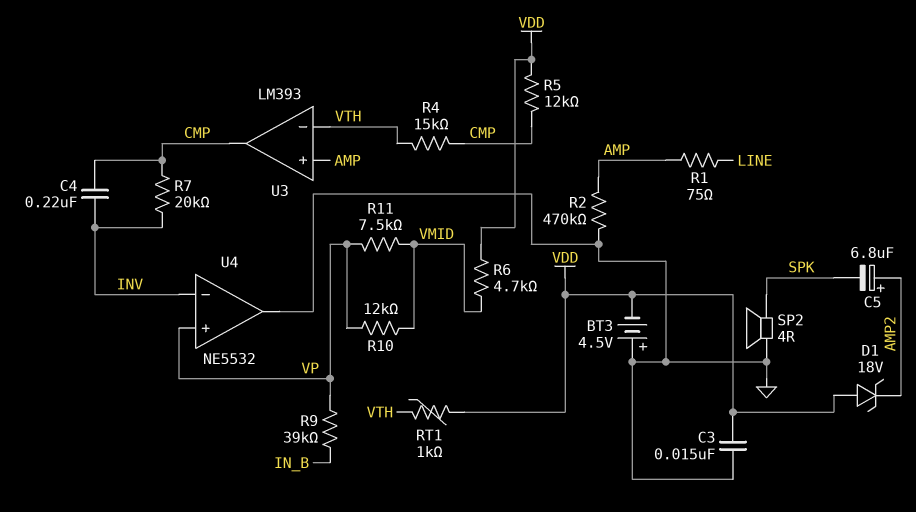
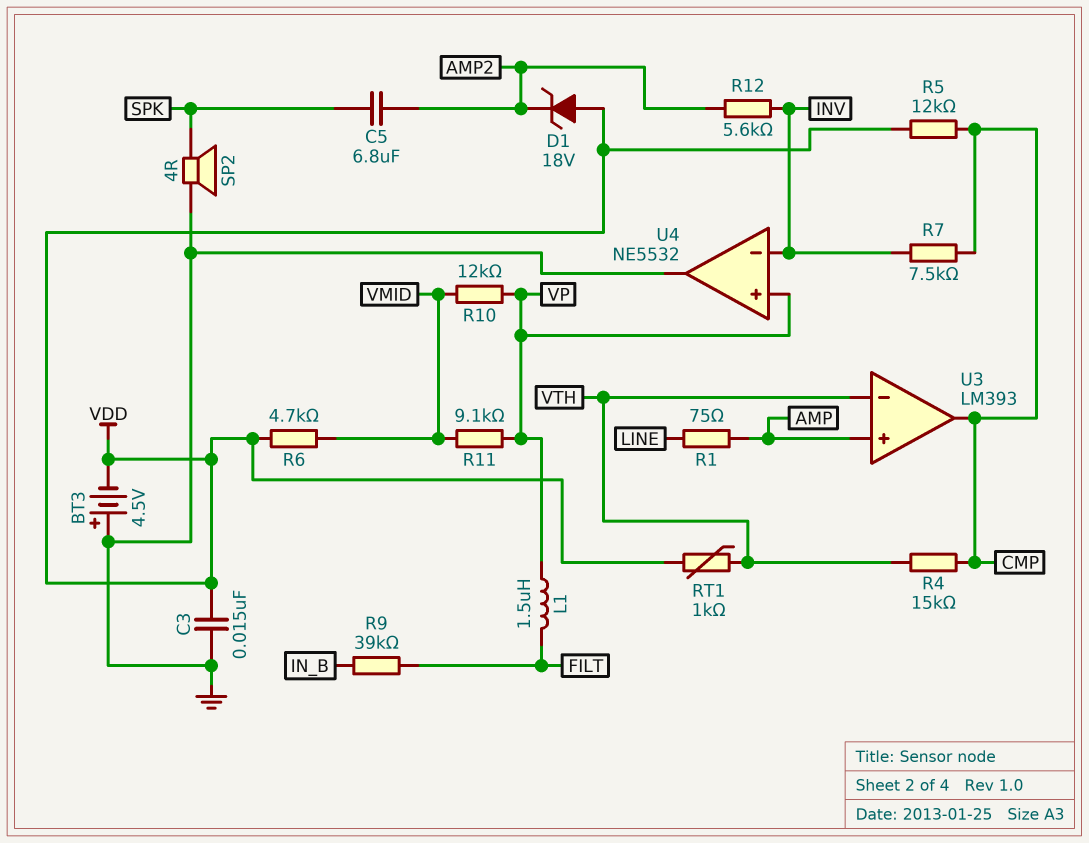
C4: 220nF (CMP, INV) -> none
C5: 6.8uF (plus AMP2, minus SPK) -> 6.8uF (AMP2, SPK)
L1: none -> 1.5uH (FILT, VP)
R2: 470k (AMP, GND) -> none
R7: 20k (CMP, INV) -> 7.5k (CMP, INV)
R9: 39k (IN_B, VP) -> 39k (FILT, IN_B)
R11: 7.5k (VMID, VP) -> 9.1k (VMID, VP)
R12: none -> 5.6k (AMP2, INV)

